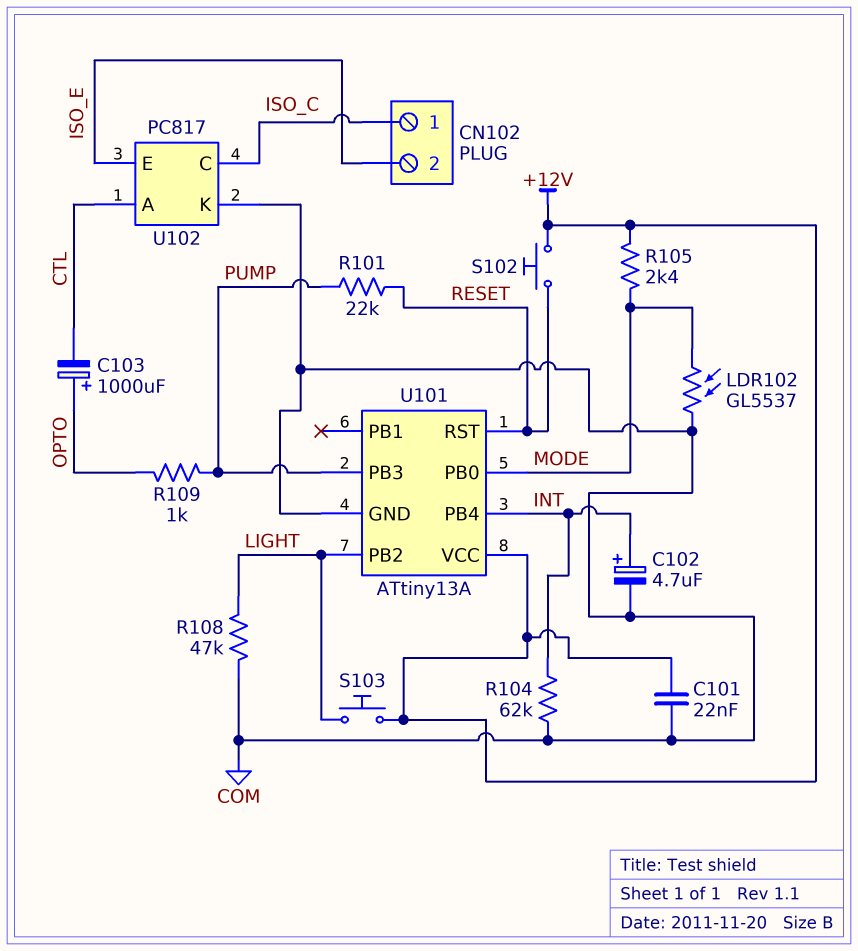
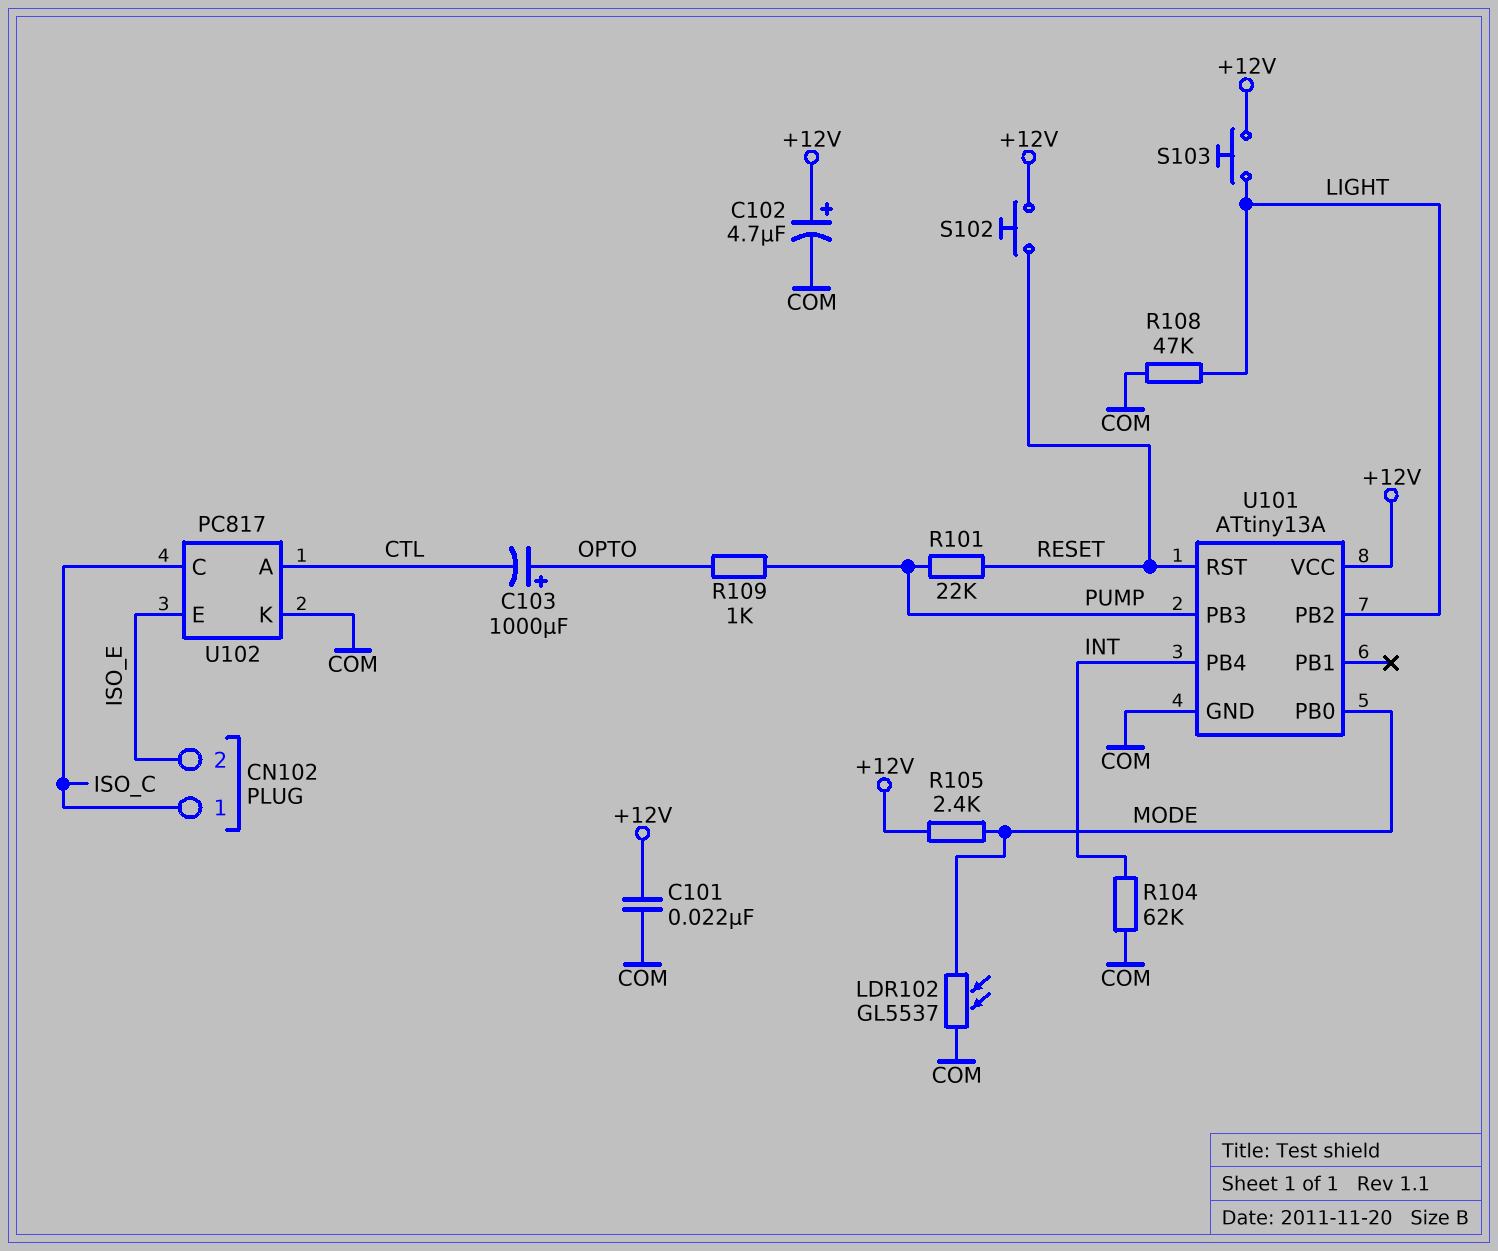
C102: 4.7uF (plus INT, minus COM) -> 4.7uF (plus +12V, minus COM)

